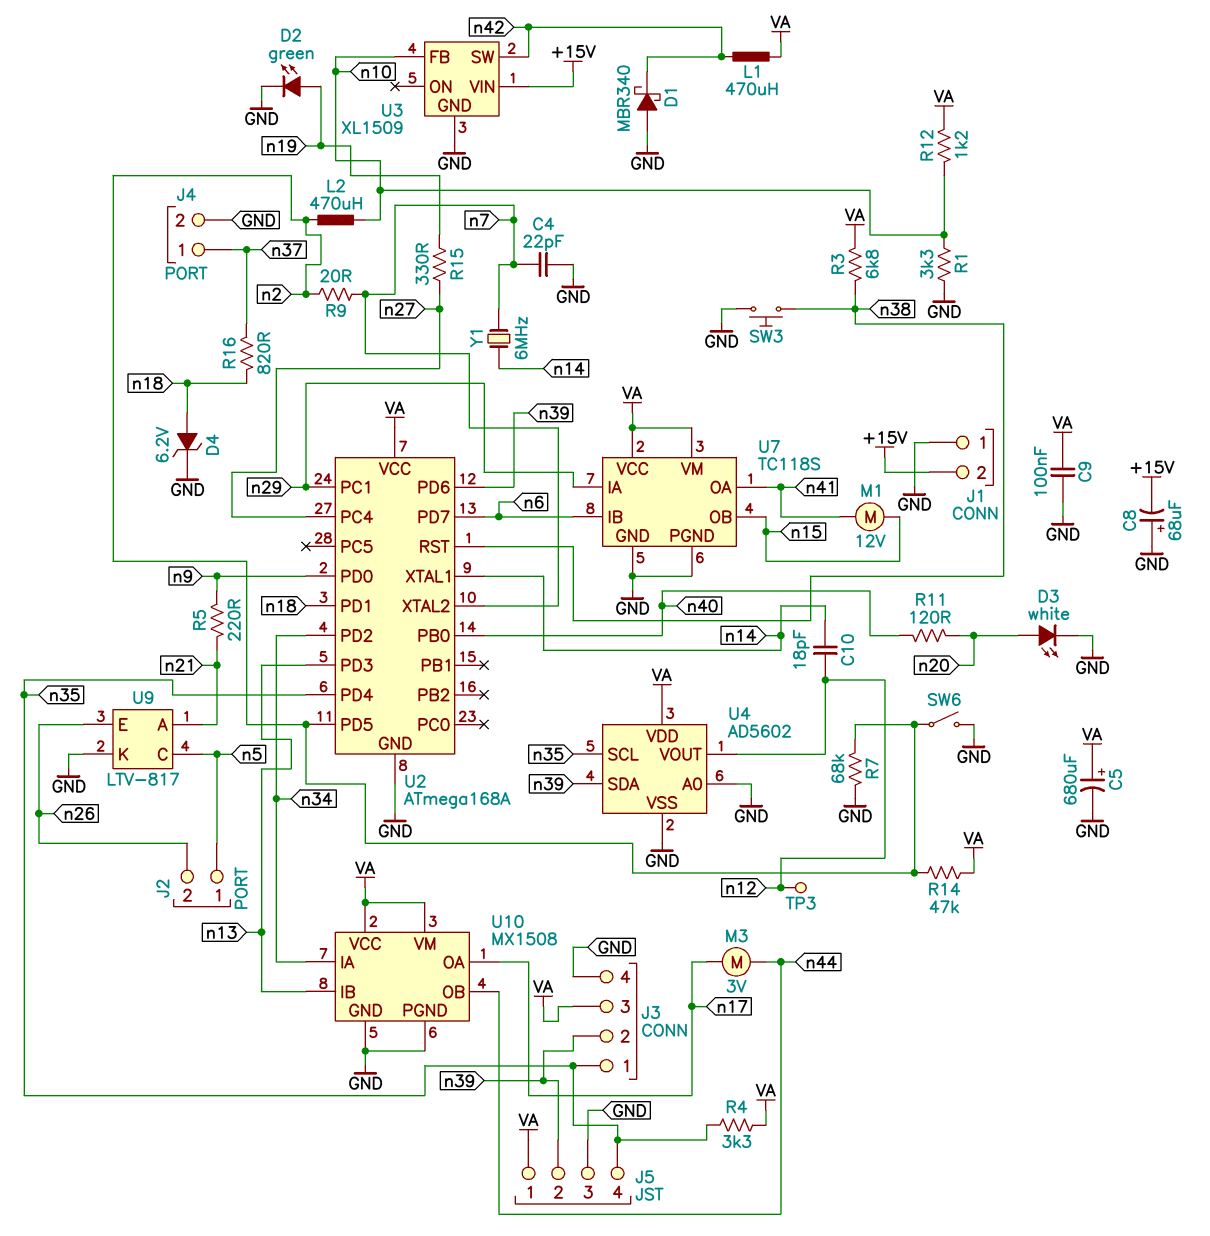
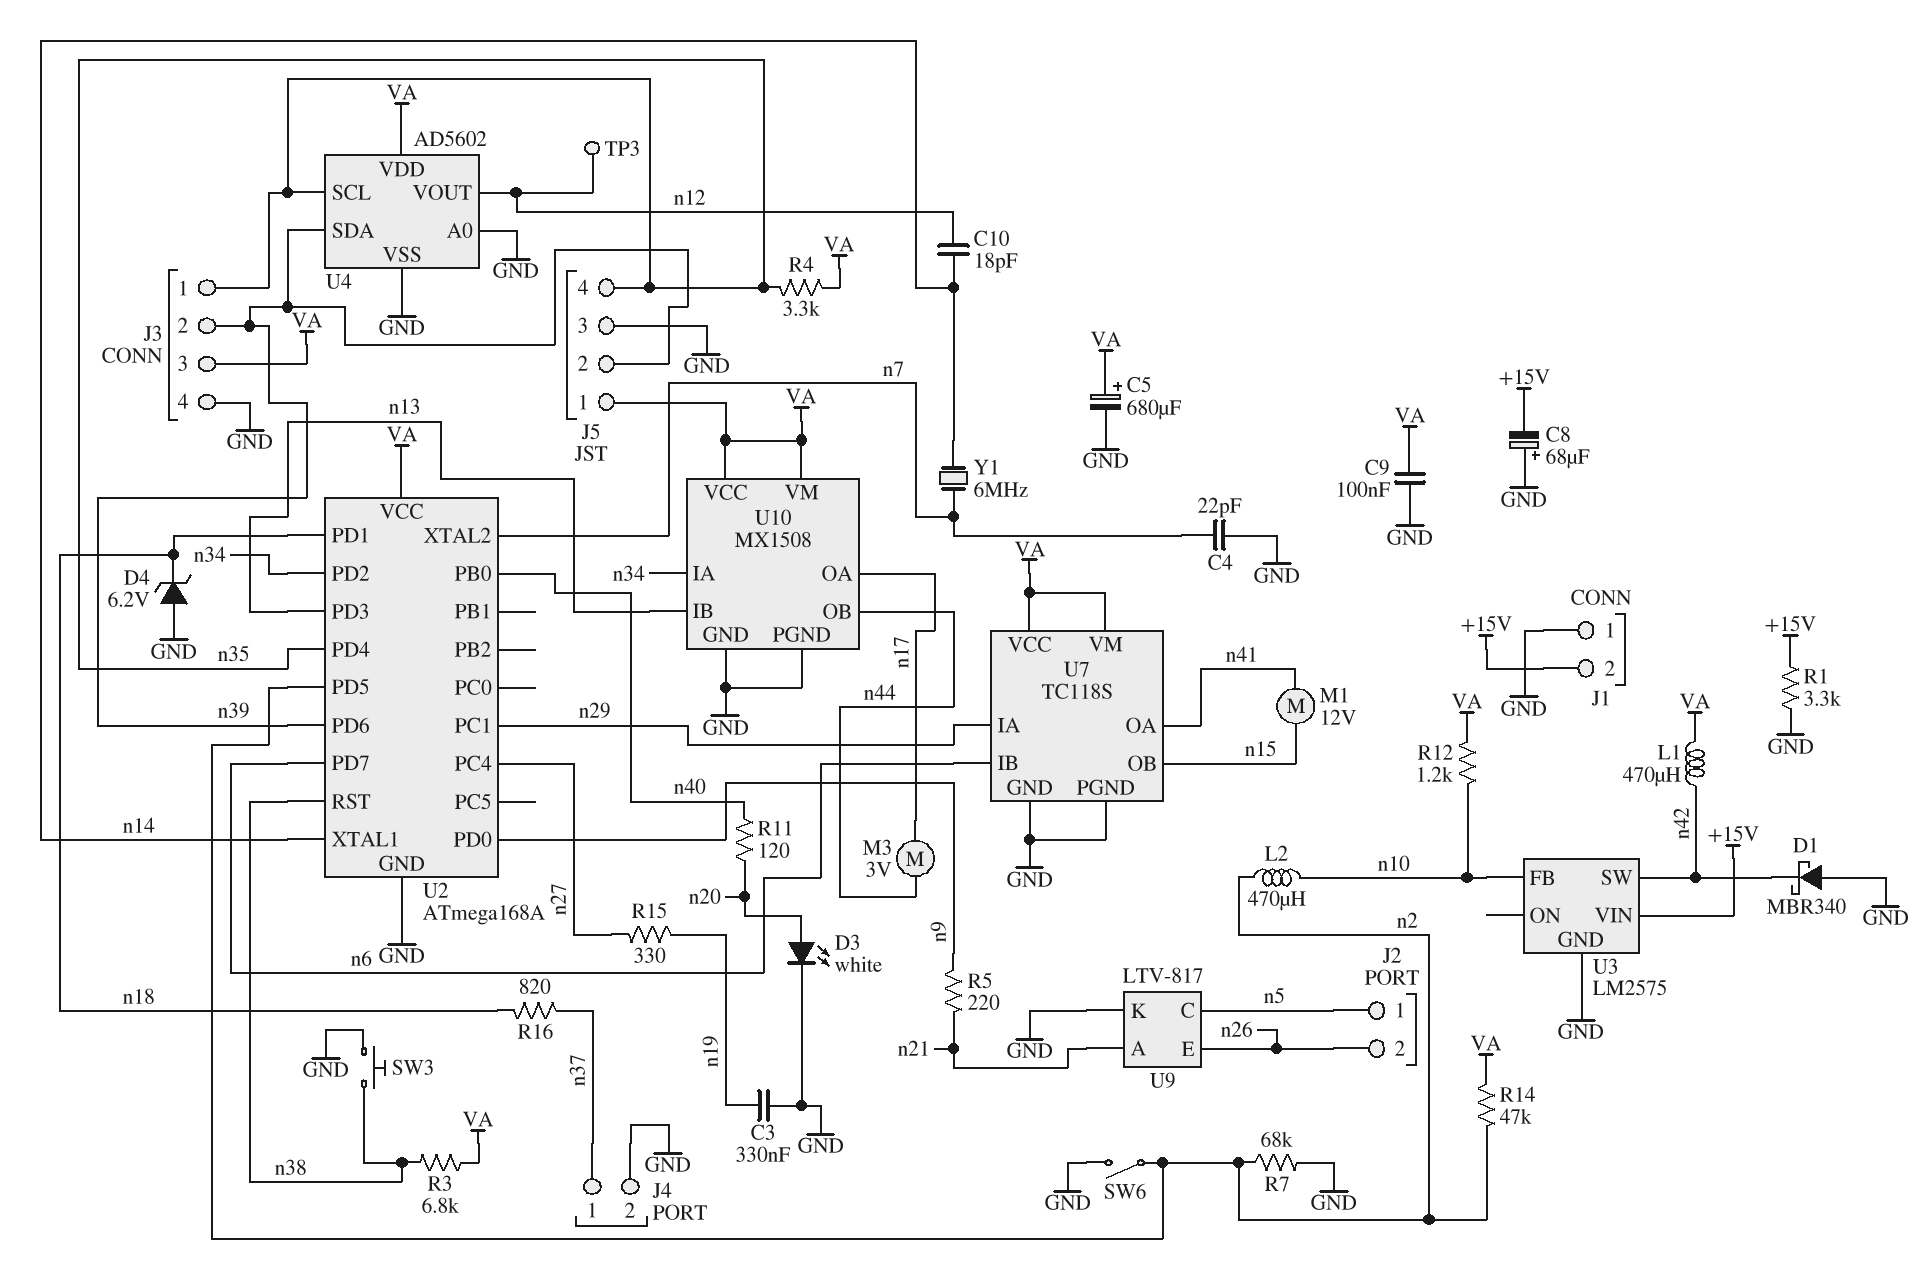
C3: none -> 330nF (GND, n19)
D2: LED green (A n19, K GND) -> none
D4: zener 6.2V (A n18, K GND) -> zener 6.2V (A GND, K n18)
R1: 3.3k (GND, n10) -> 3.3k (+15V, GND)
R9: 20 (n2, n7) -> none
U3: XL1509 -> LM2575

